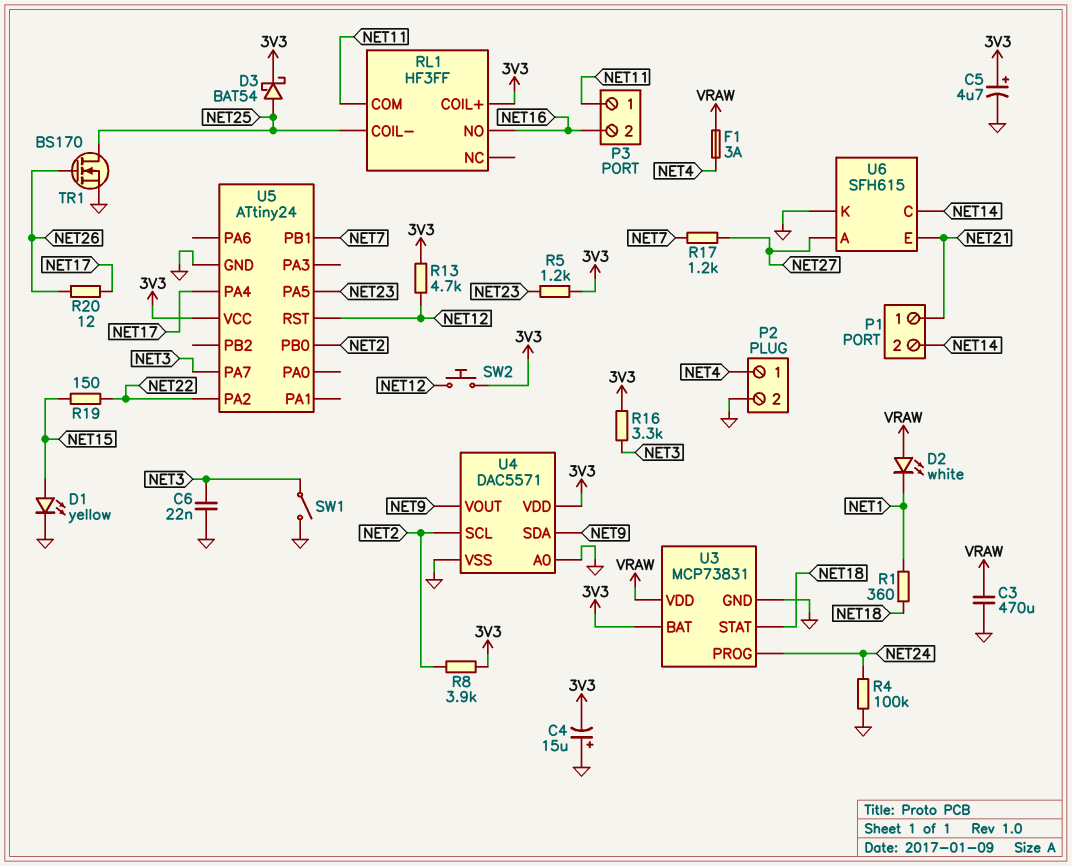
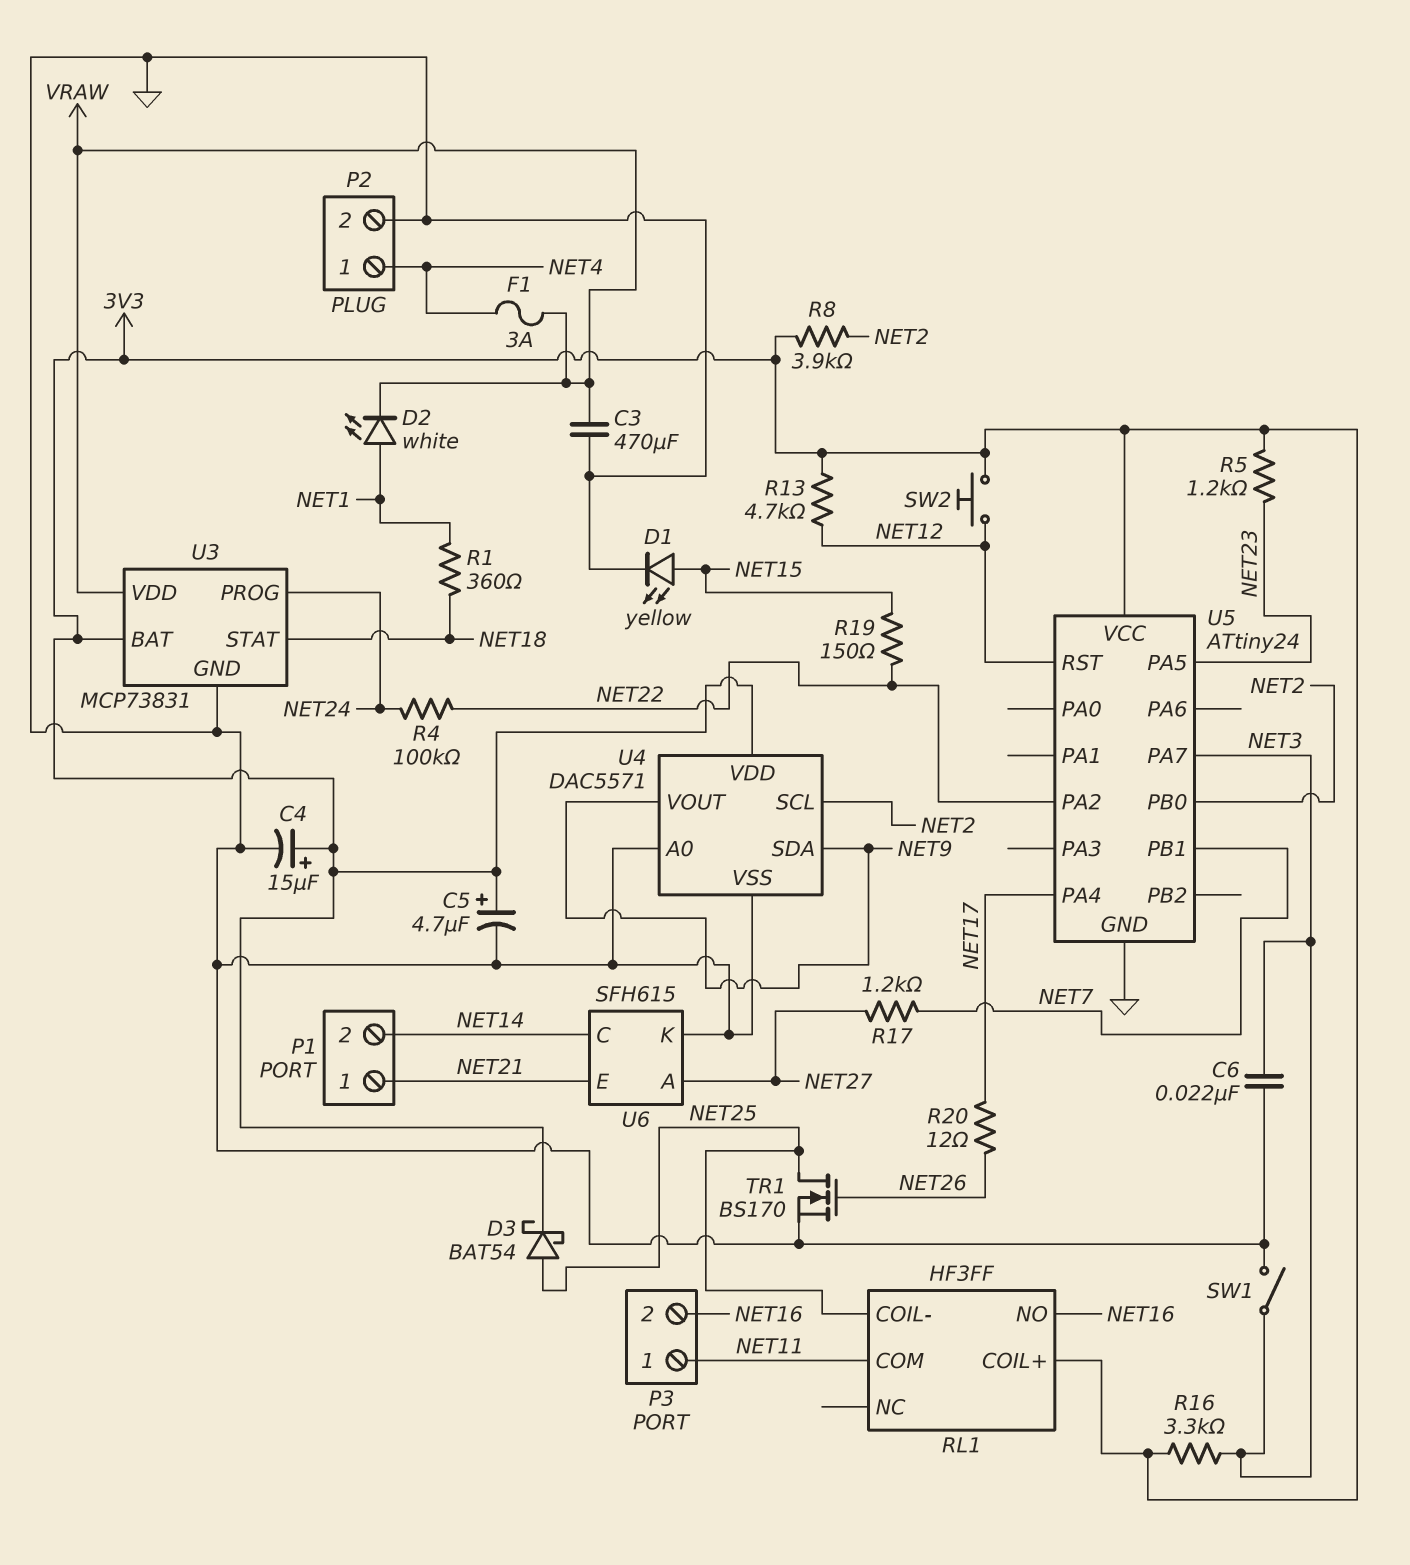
C4: 15uF (plus GND, minus 3V3) -> 15uF (plus 3V3, minus GND)
D2: LED white (A VRAW, K NET1) -> LED white (A NET1, K VRAW)
R4: 100k (GND, NET24) -> 100k (NET22, NET24)

